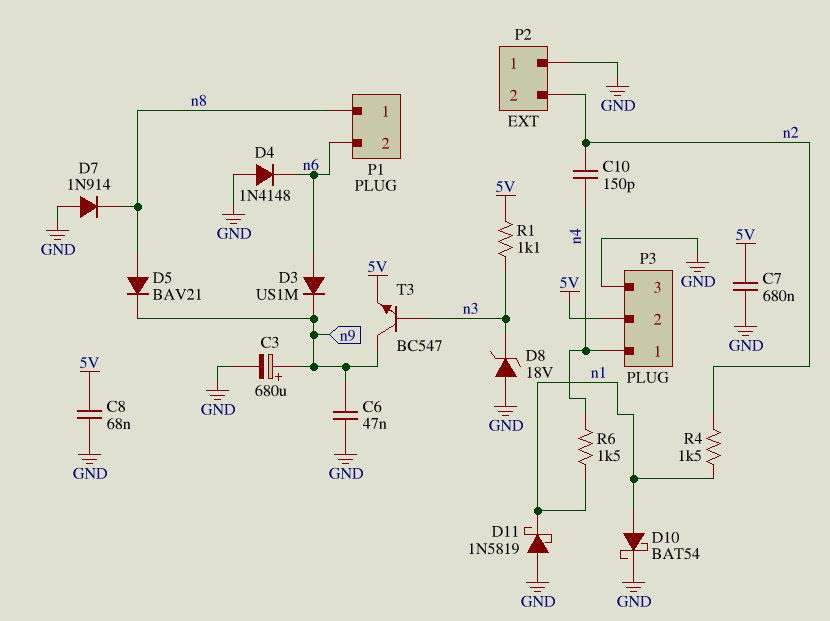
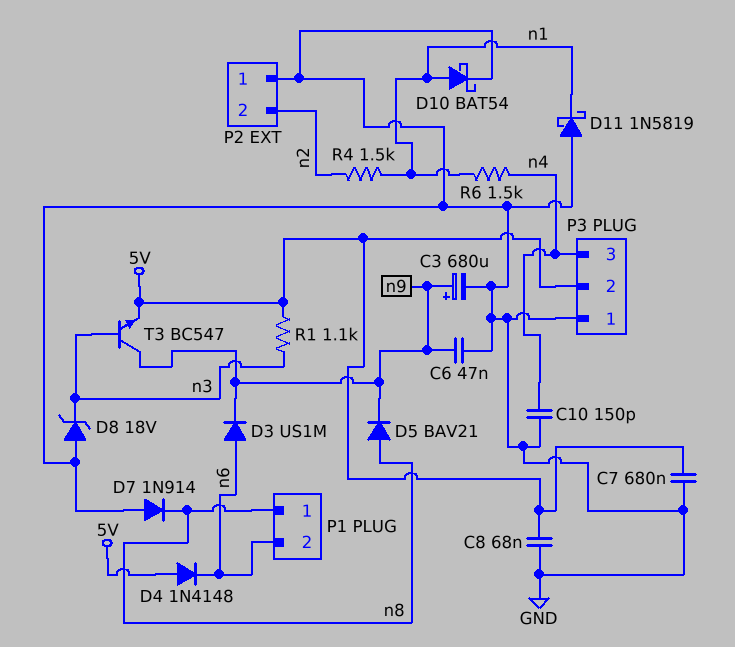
C10: 150pF (n2, n4) -> 150pF (GND, n4)
D4: diode 1N4148 (A GND, K n6) -> diode 1N4148 (A 5V, K n6)
P3 pin 1: n4 -> GND
P3 pin 3: GND -> n4

